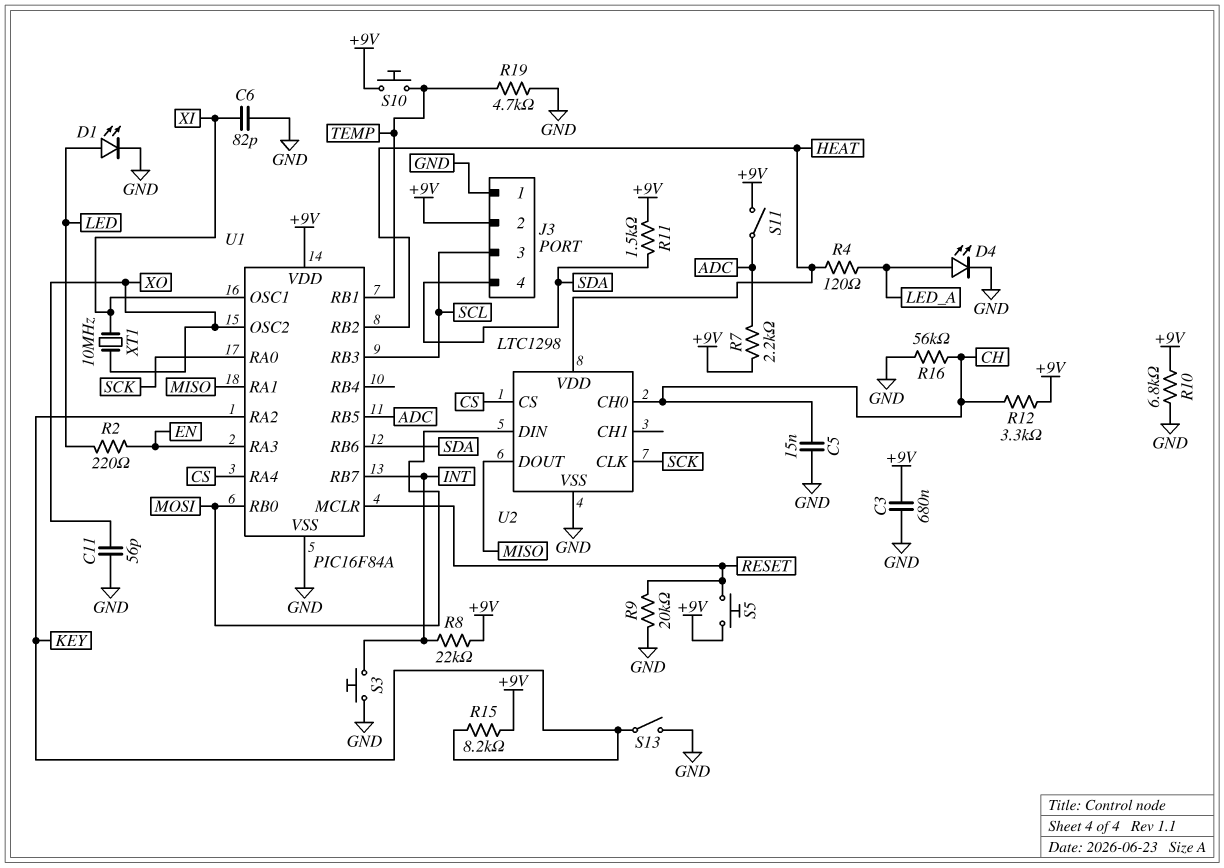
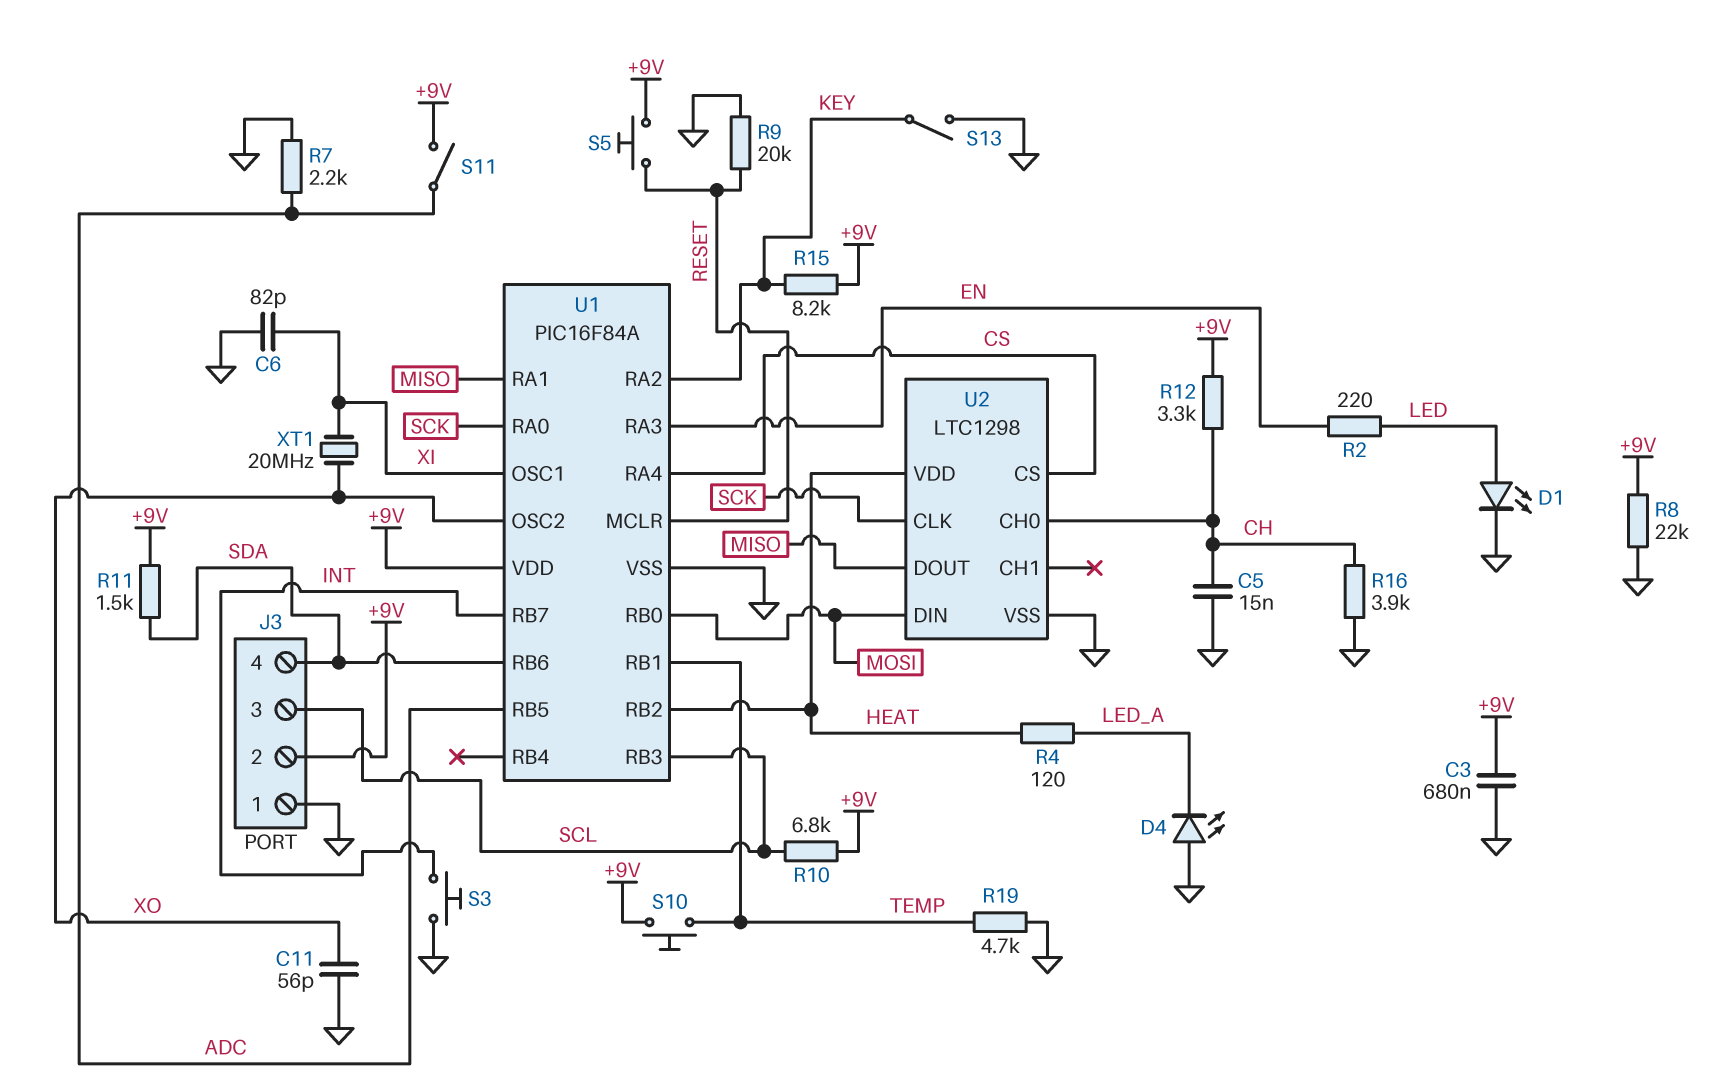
D4: LED (A LED_A, K GND) -> LED (A GND, K LED_A)
R7: 2.2k (+9V, ADC) -> 2.2k (ADC, GND)
R8: 22k (+9V, INT) -> 22k (+9V, GND)
R10: 6.8k (+9V, GND) -> 6.8k (+9V, SCL)
R16: 56k (CH, GND) -> 3.9k (CH, GND)
XT1: 10MHz (XI, XO) -> 20MHz (XI, XO)

